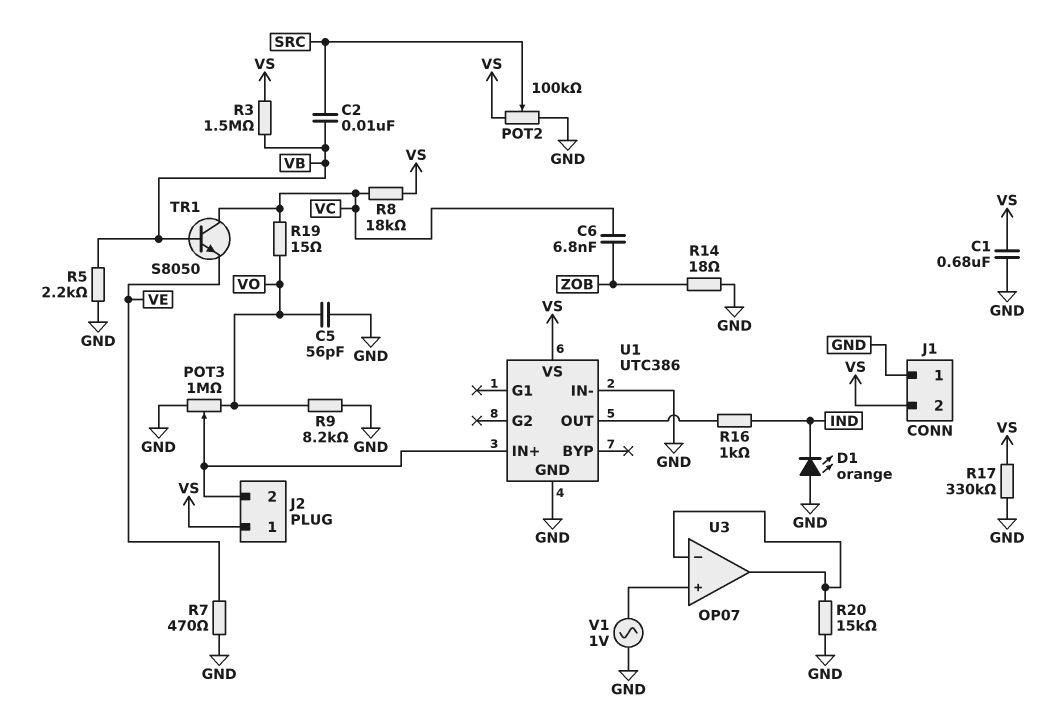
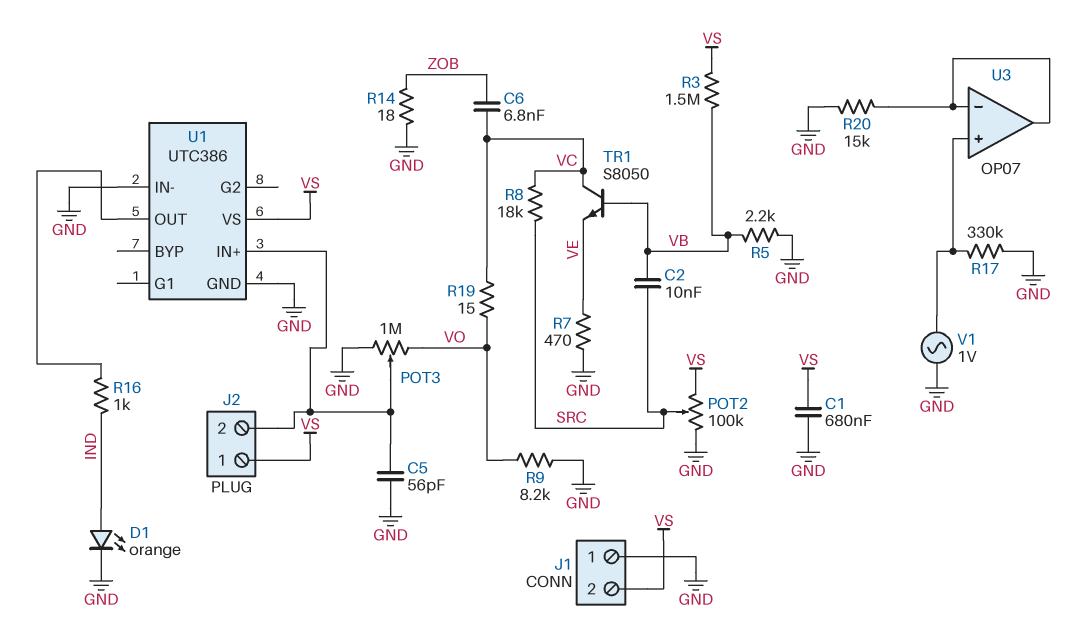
C5: 56pF (GND, VO) -> 56pF (GND, J2/2)
D1: LED orange (A GND, K IND) -> LED orange (A IND, K GND)
R8: 18k (VC, VS) -> 18k (SRC, VC)
R17: 330k (GND, VS) -> 330k (GND, U3/in+)

